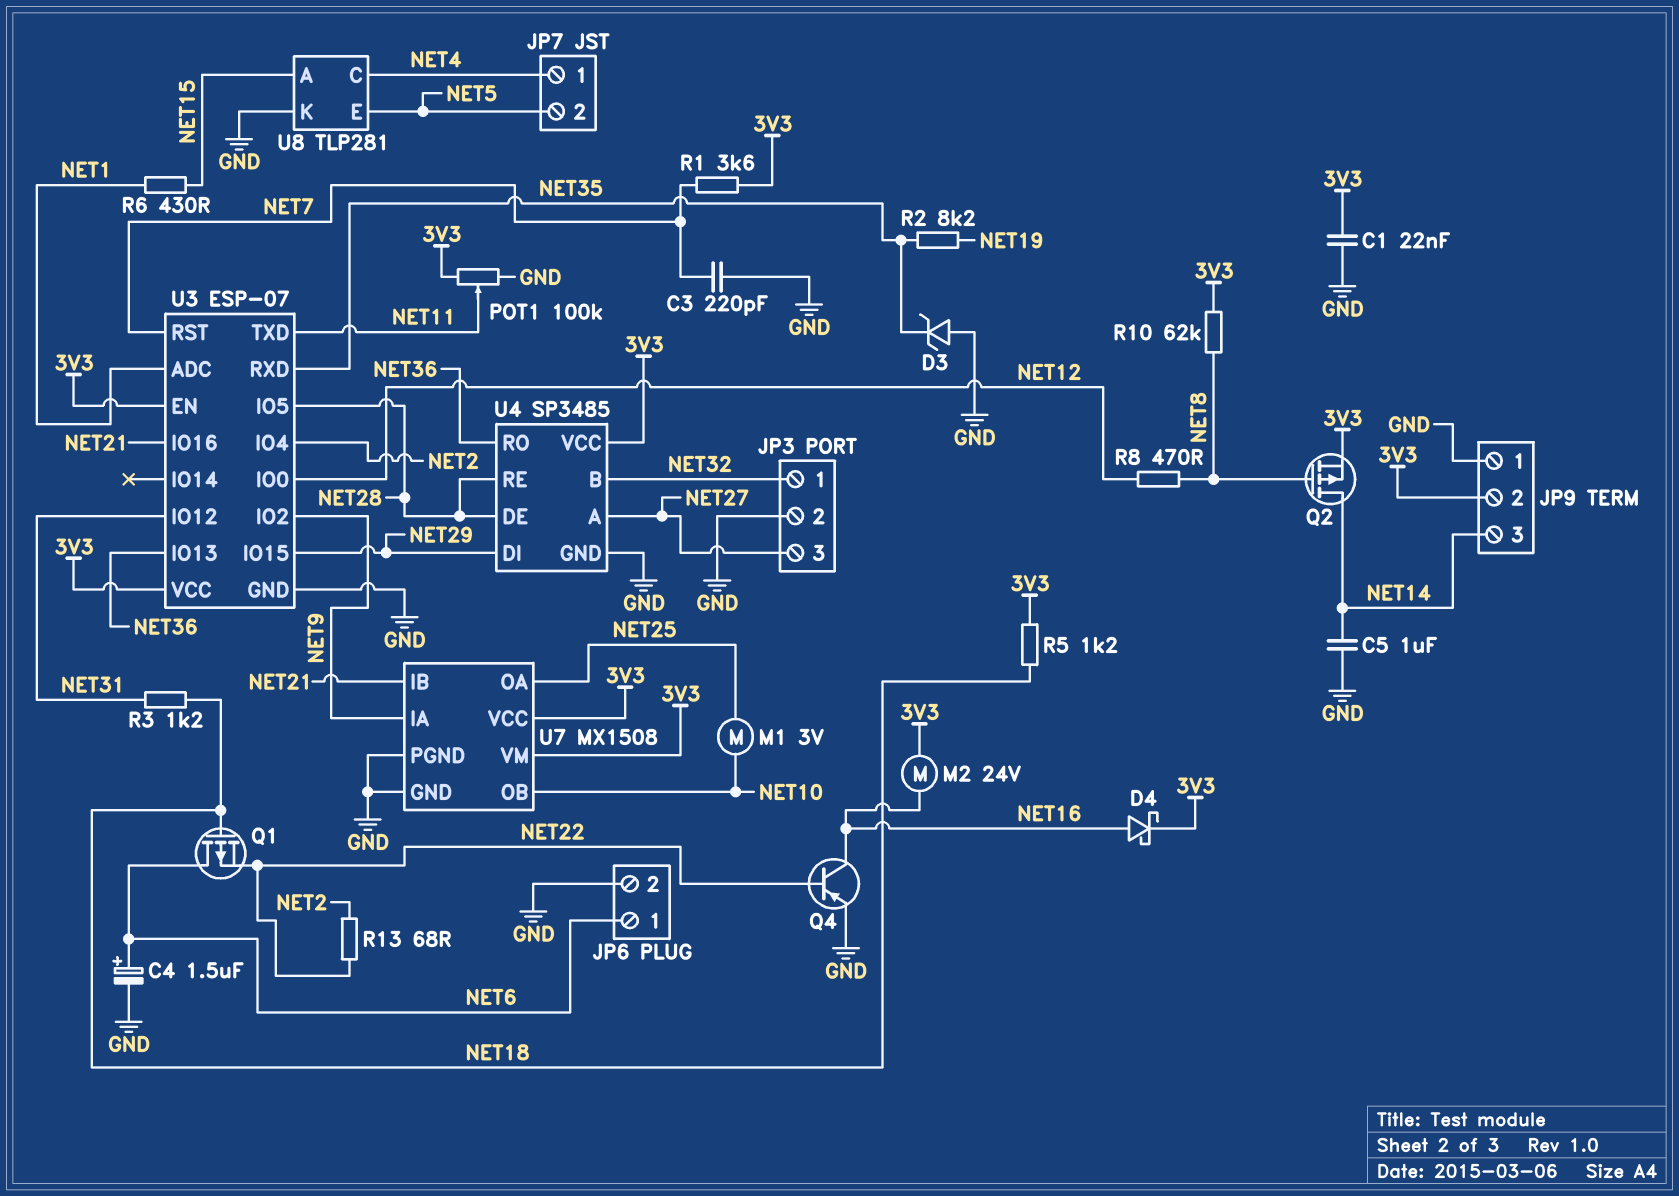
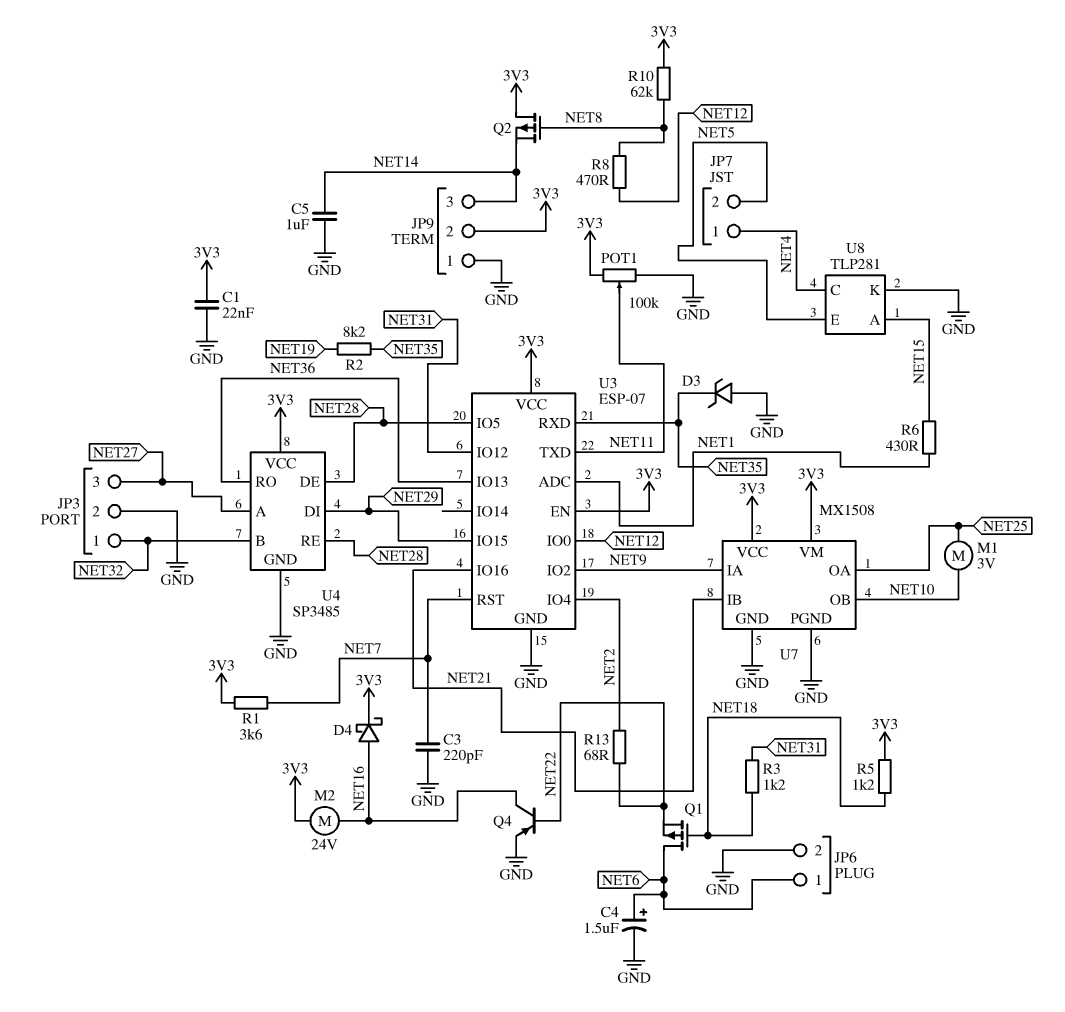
Q2: PMOS (G NET8, D NET14, S 3V3) -> PMOS (G NET8, D 3V3, S NET14)

